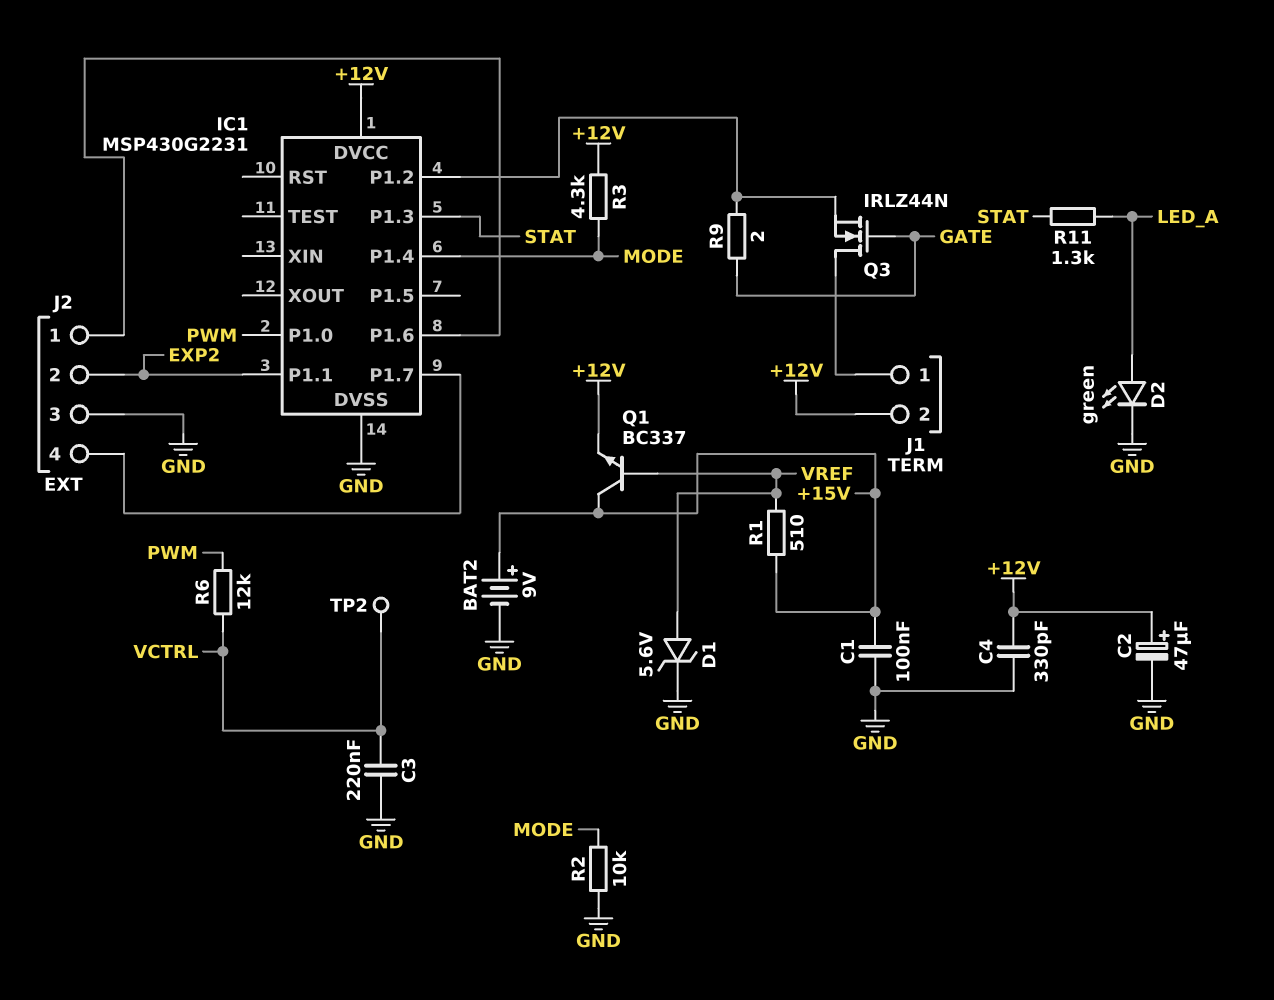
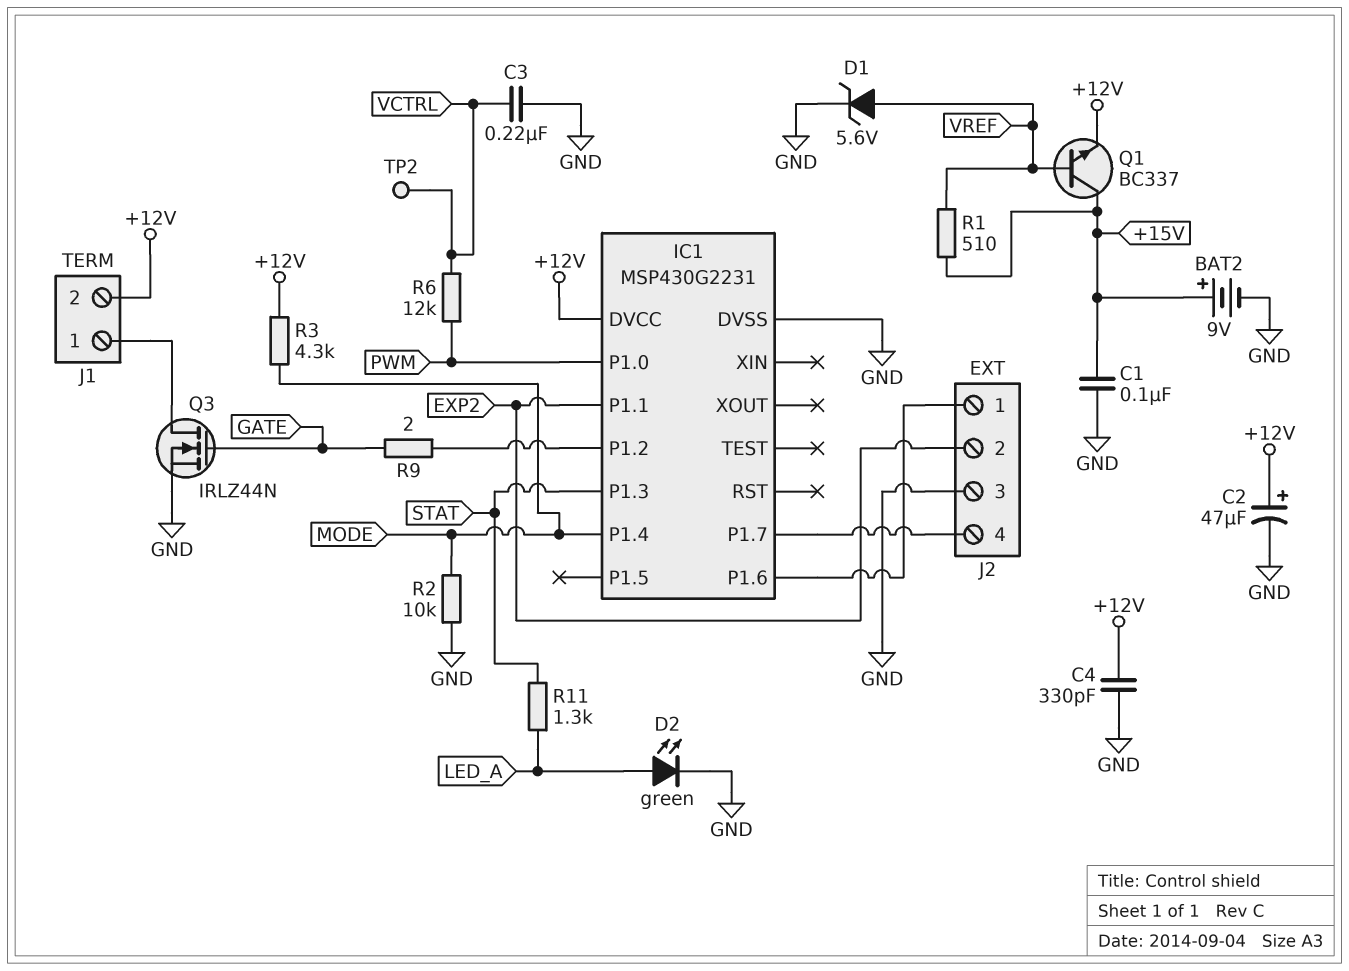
Q3: NMOS IRLZ44N (G GATE, D J1/1, S IC1/P1.2) -> NMOS IRLZ44N (G GATE, D J1/1, S GND)

